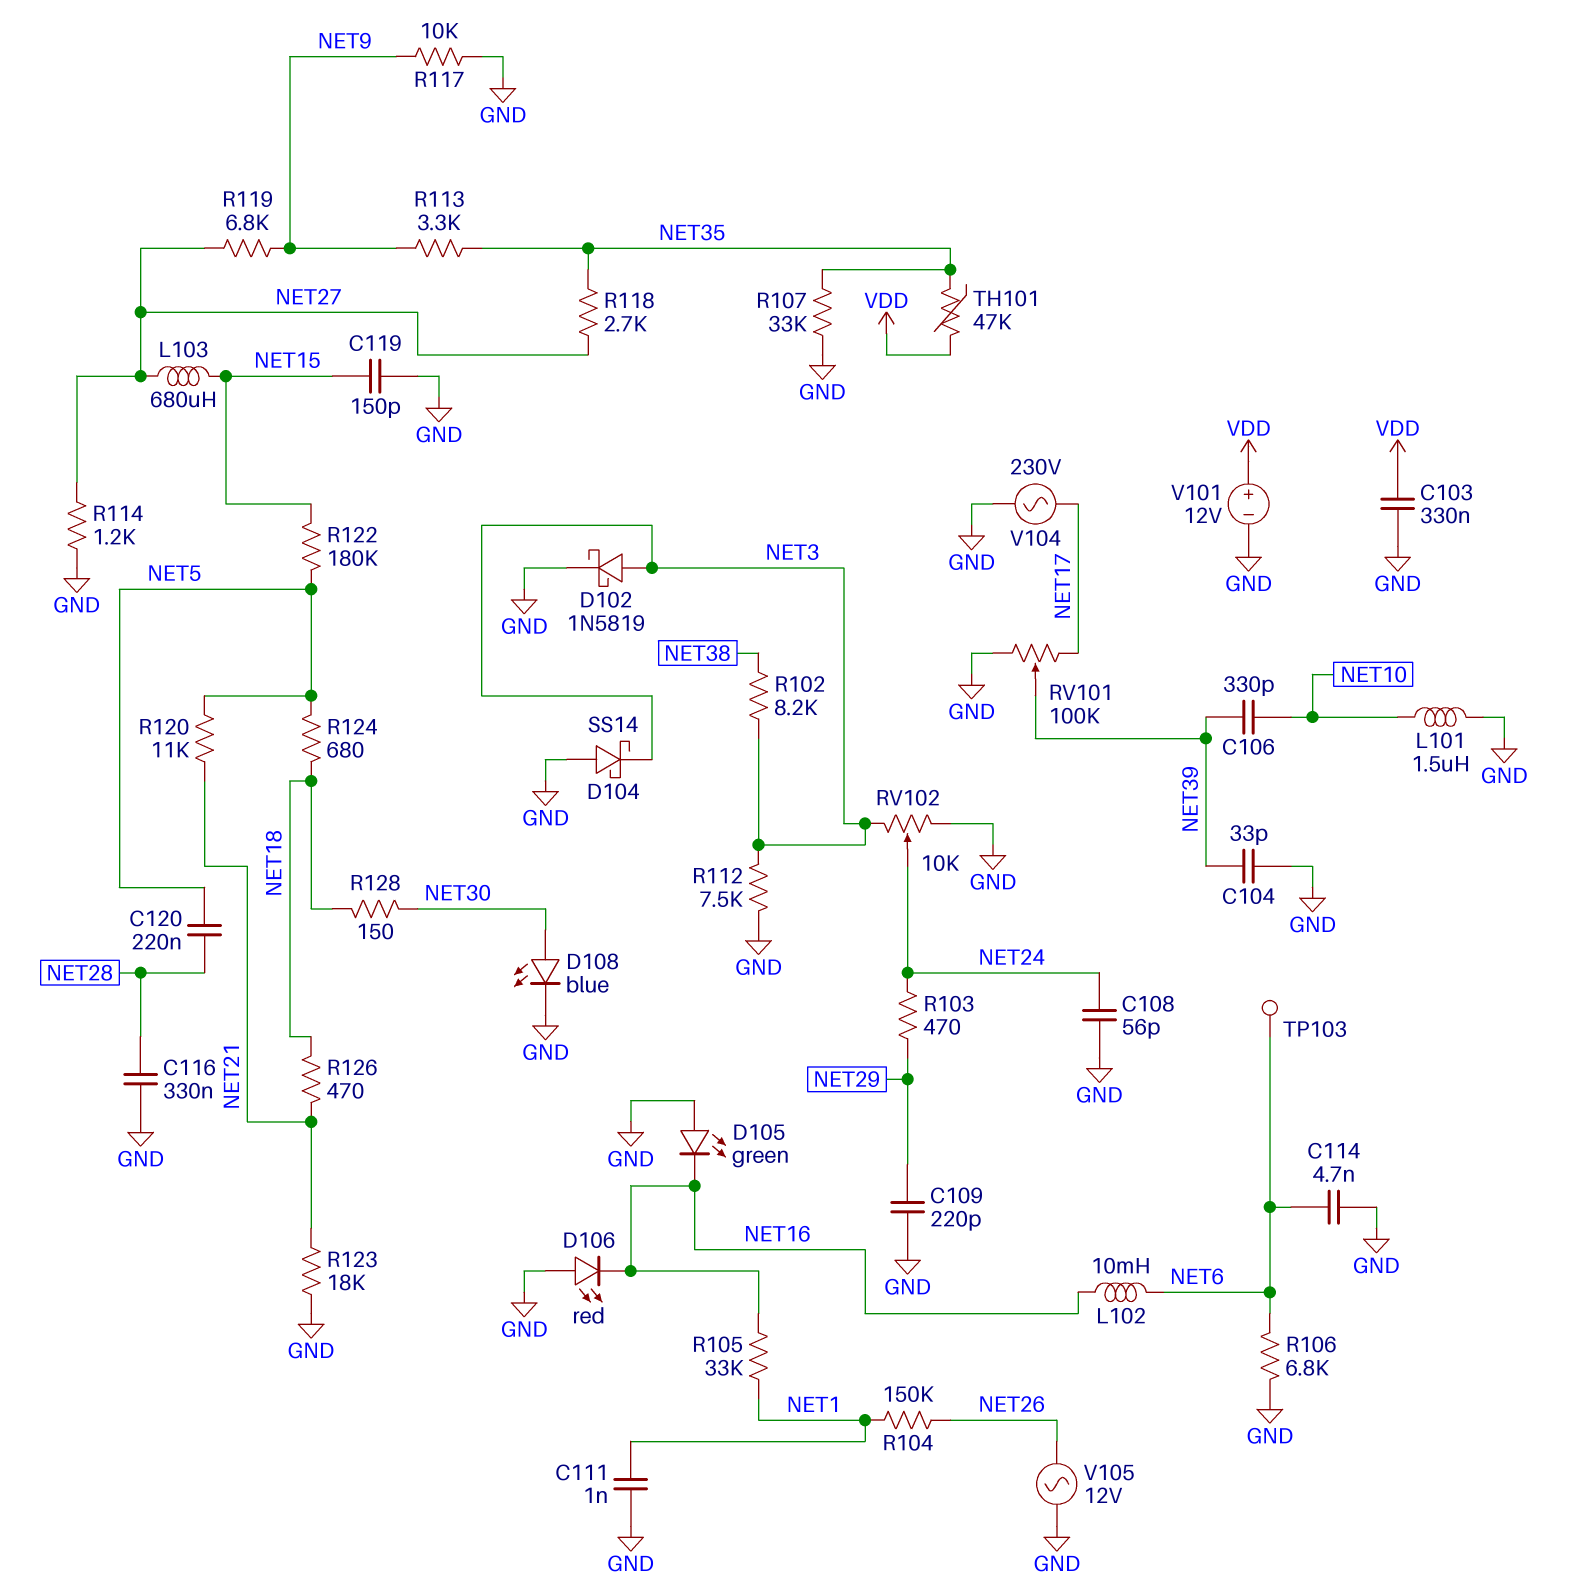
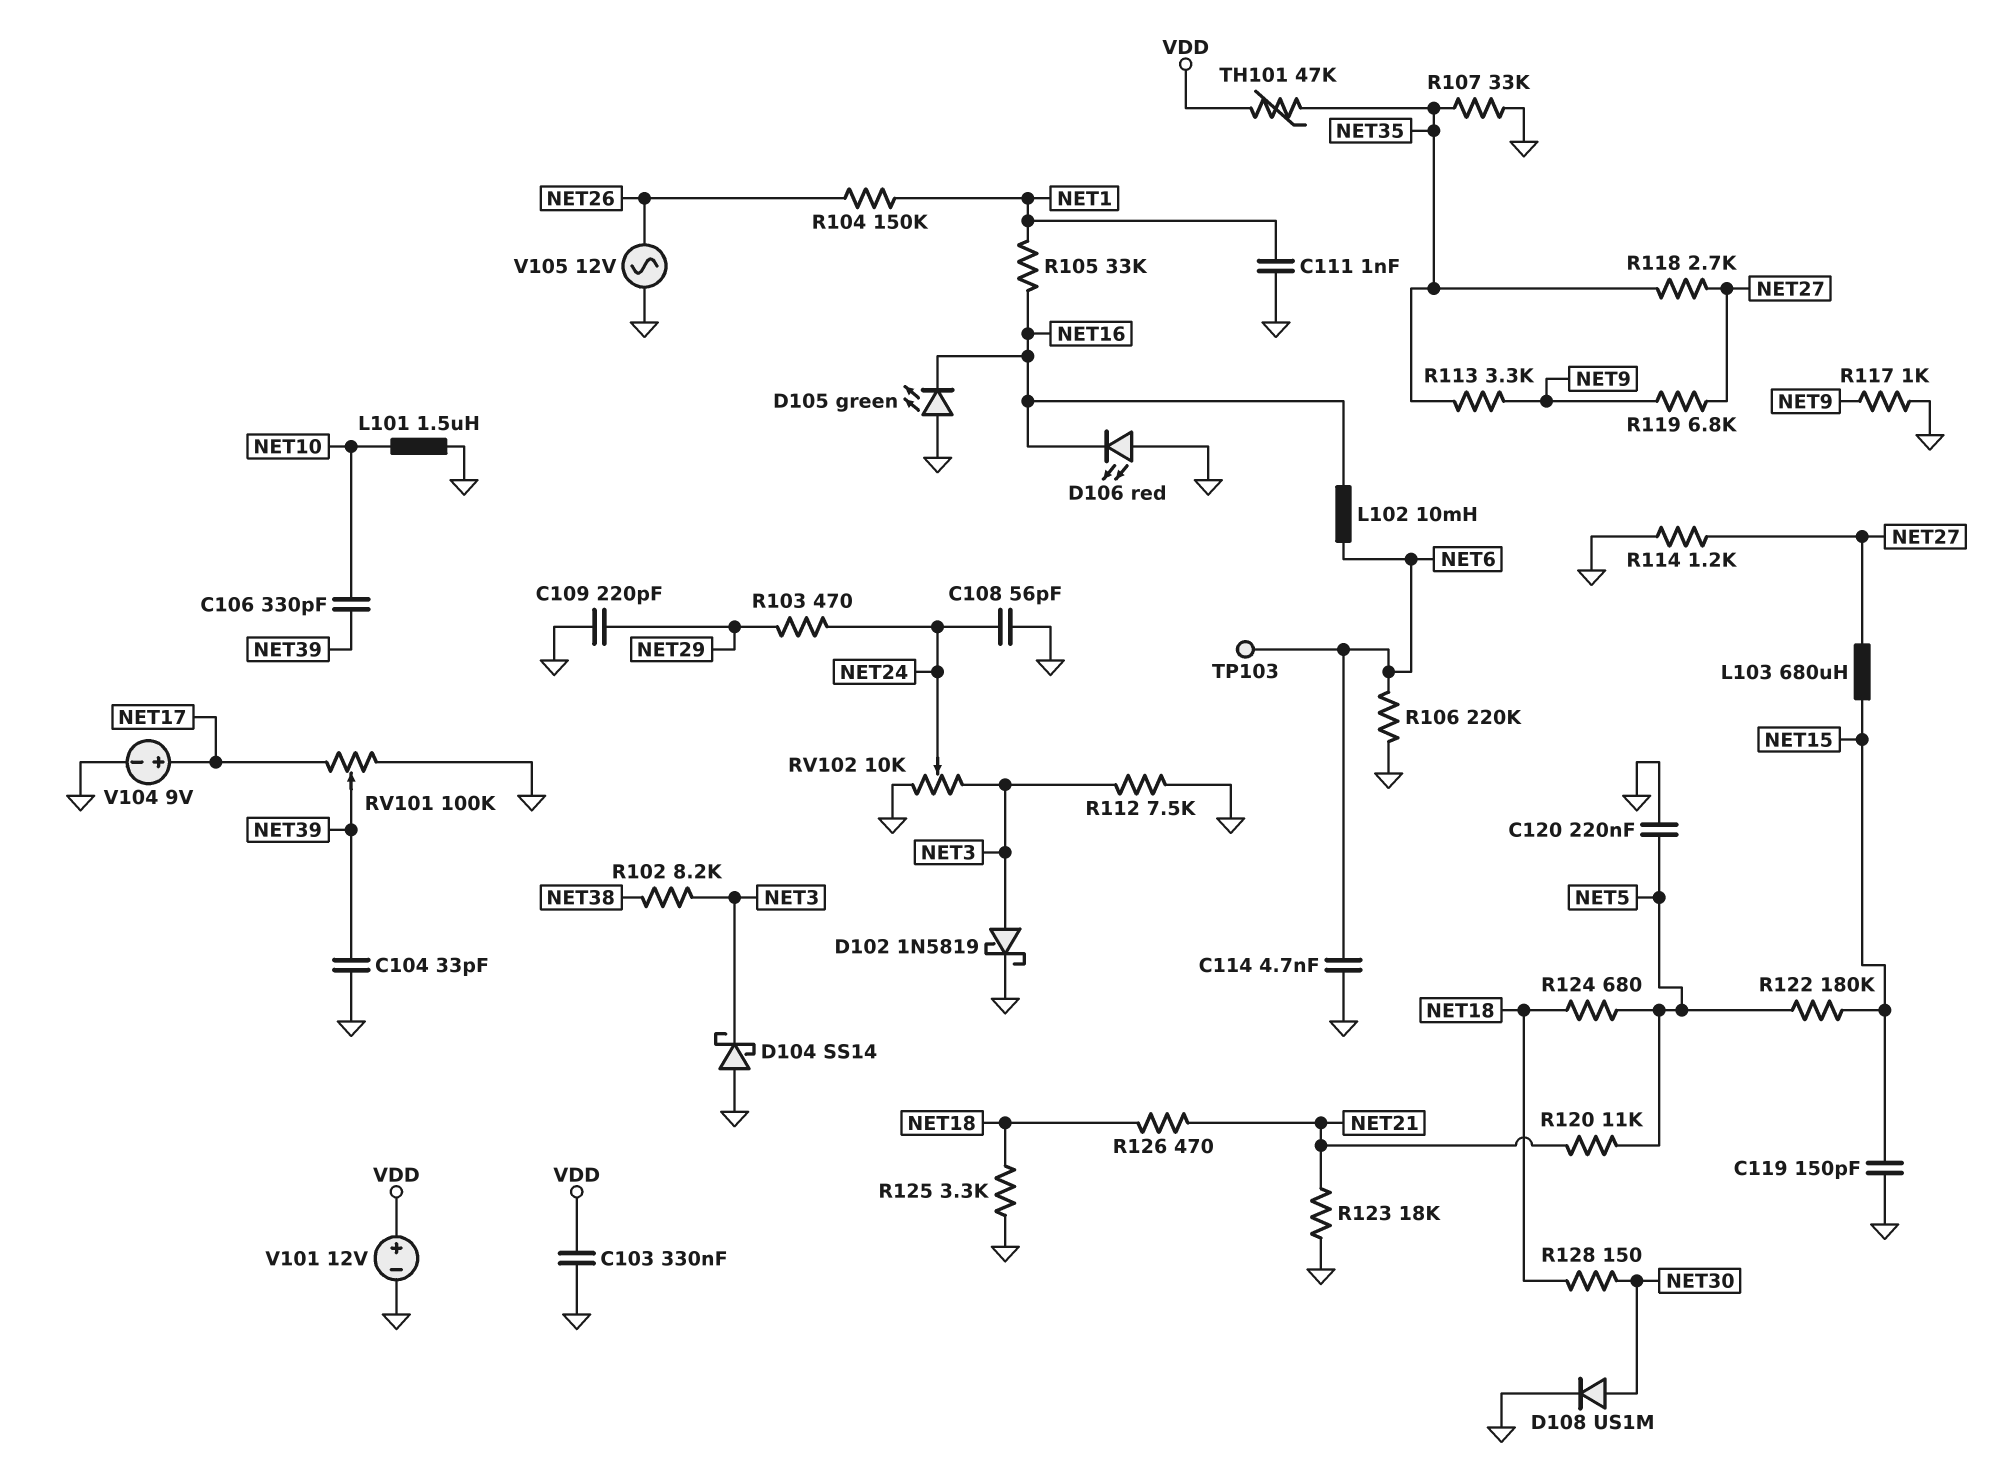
C116: 330nF (GND, NET28) -> none
C120: 220nF (NET5, NET28) -> 220nF (GND, NET5)
D108: LED blue (A NET30, K GND) -> diode US1M (A NET30, K GND)
R106: 6.8k (GND, NET6) -> 220k (GND, NET6)
R117: 10k (GND, NET9) -> 1k (GND, NET9)
R125: none -> 3.3k (GND, NET18)
V104: AC 230V (GND, NET17) -> 9V (plus NET17, minus GND)

